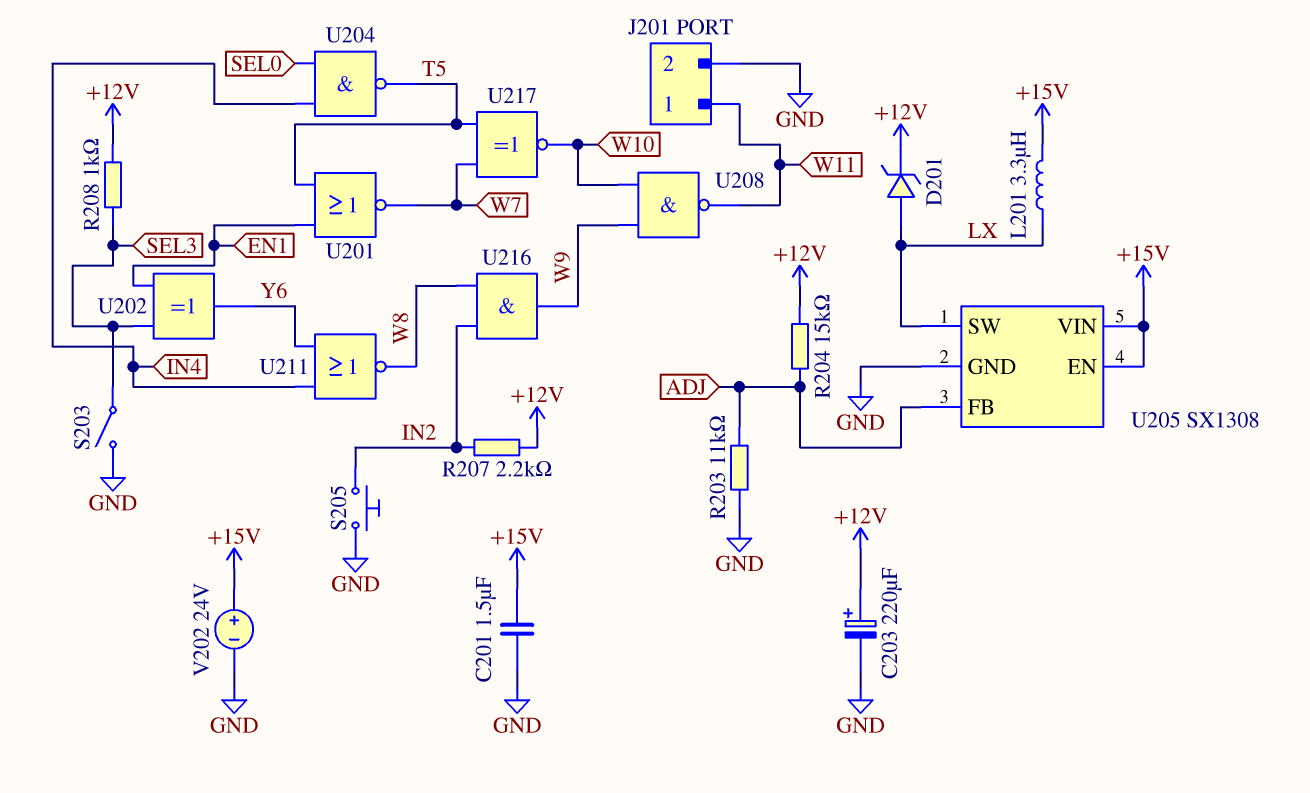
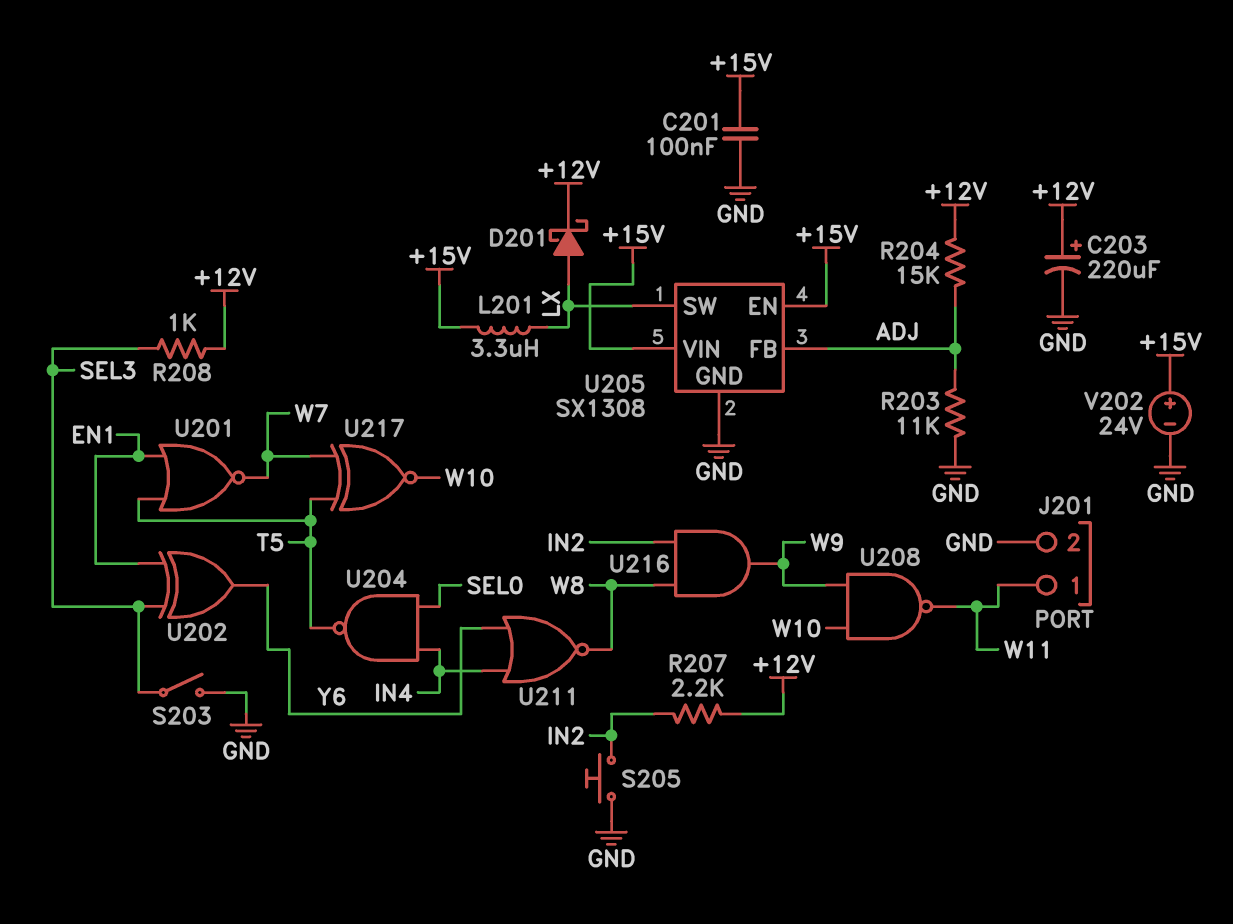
C201: 1.5uF (+15V, GND) -> 100nF (+15V, GND)
D201: zener (A LX, K +12V) -> schottky (A LX, K +12V)

